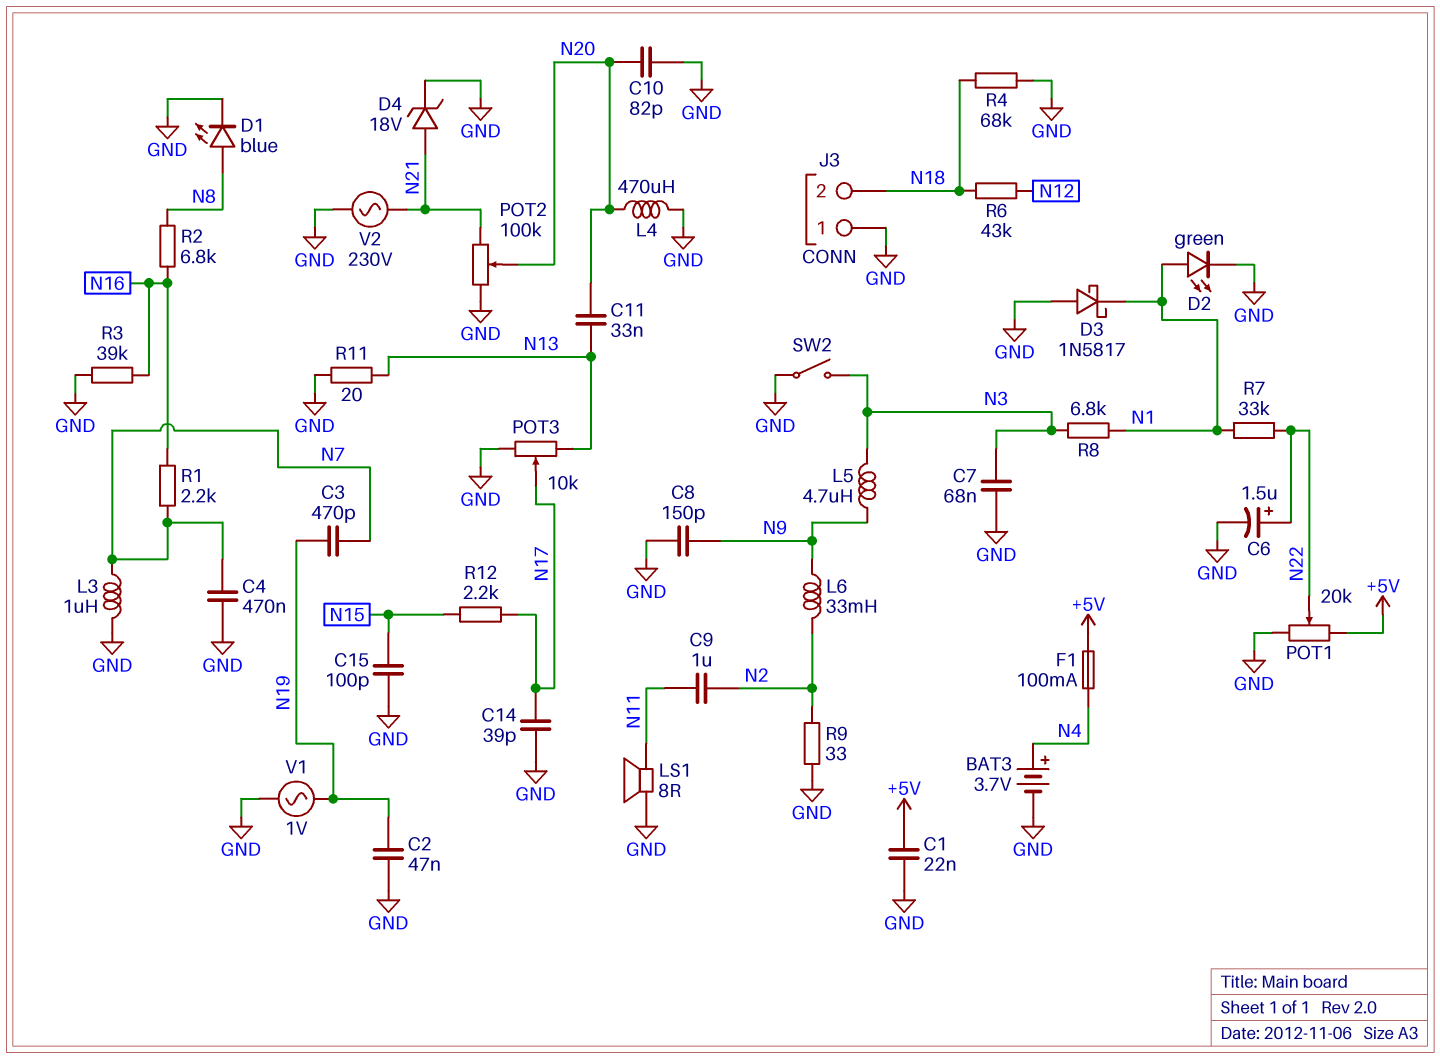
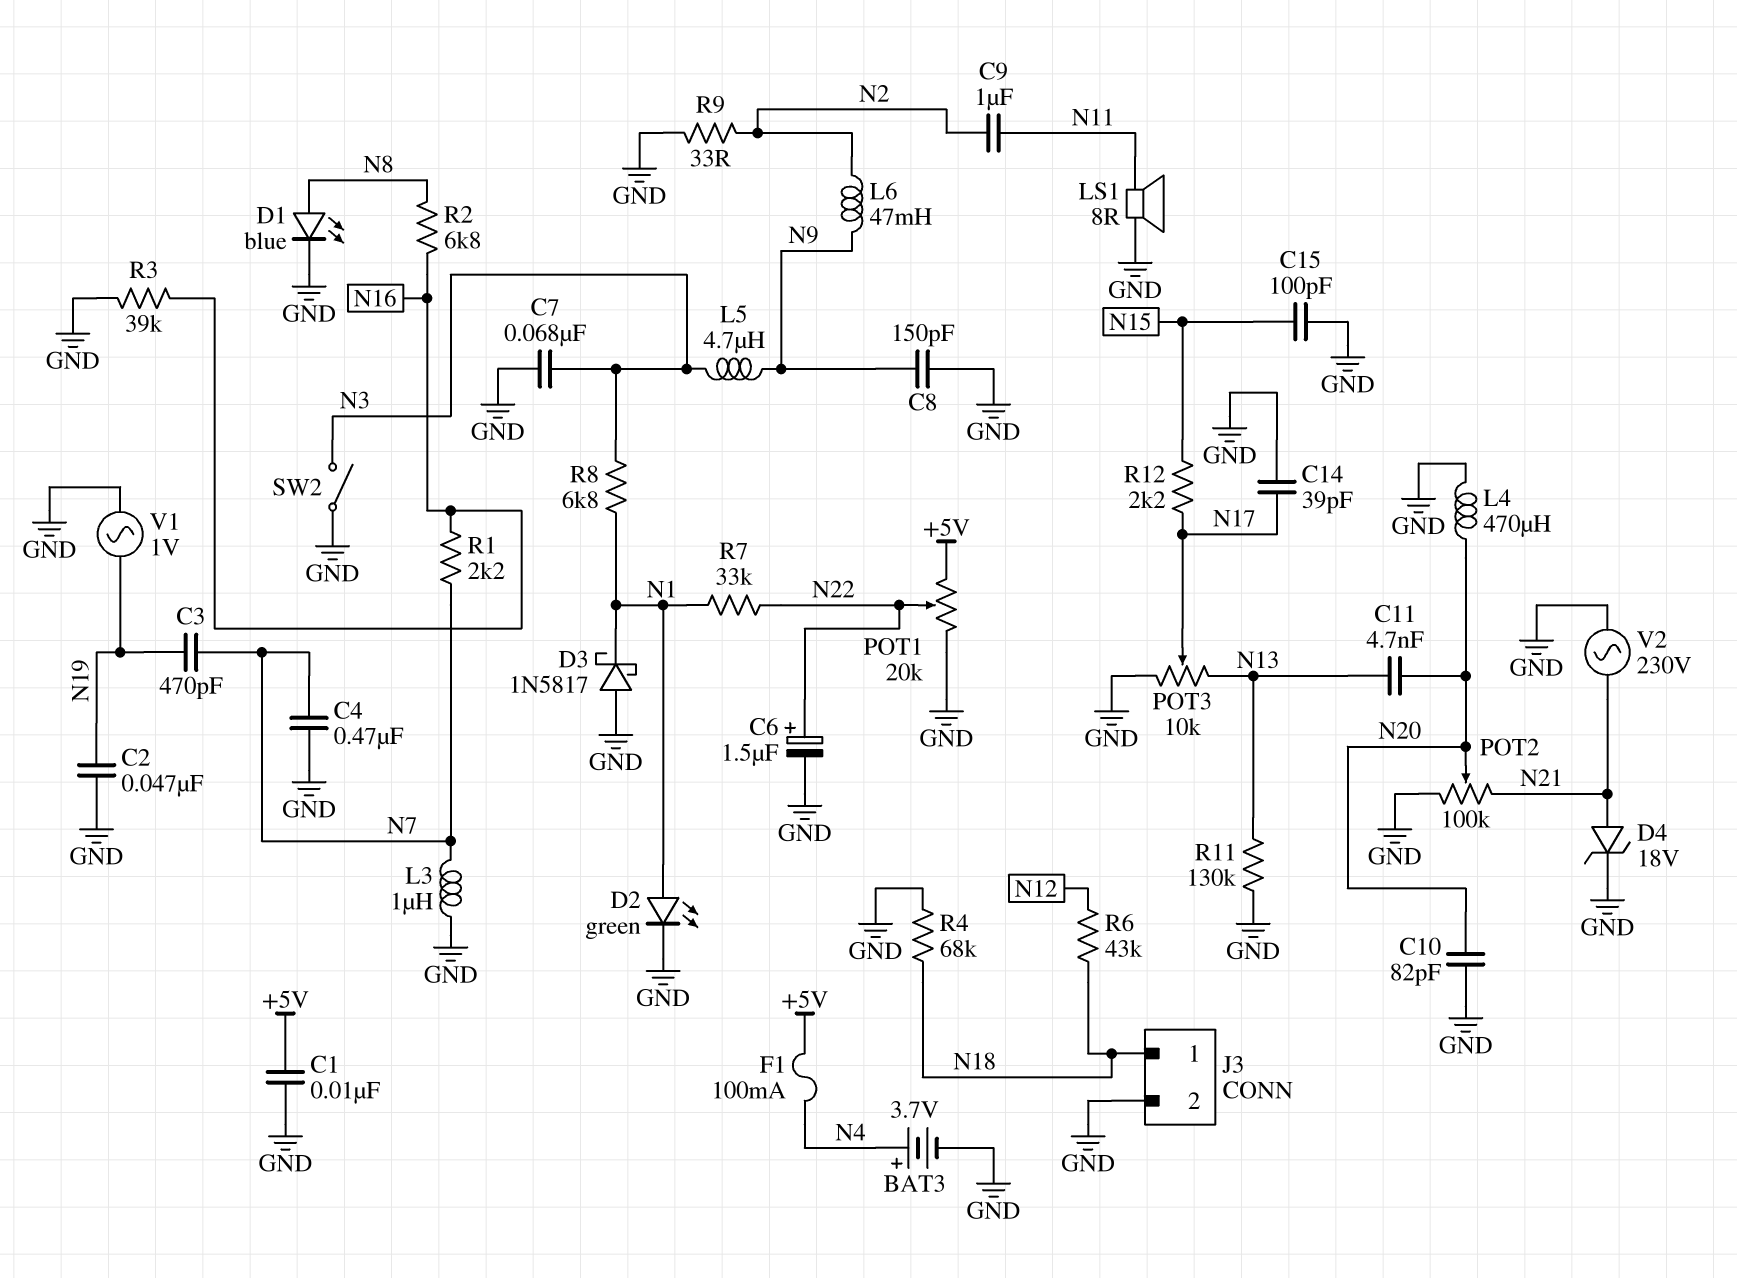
C1: 22nF (+5V, GND) -> 10nF (+5V, GND)
C11: 33nF (N13, N20) -> 4.7nF (N13, N20)
J3 pin 1: GND -> N18
J3 pin 2: N18 -> GND
L6: 33mH (N2, N9) -> 47mH (N2, N9)
R11: 20 (GND, N13) -> 130k (GND, N13)

